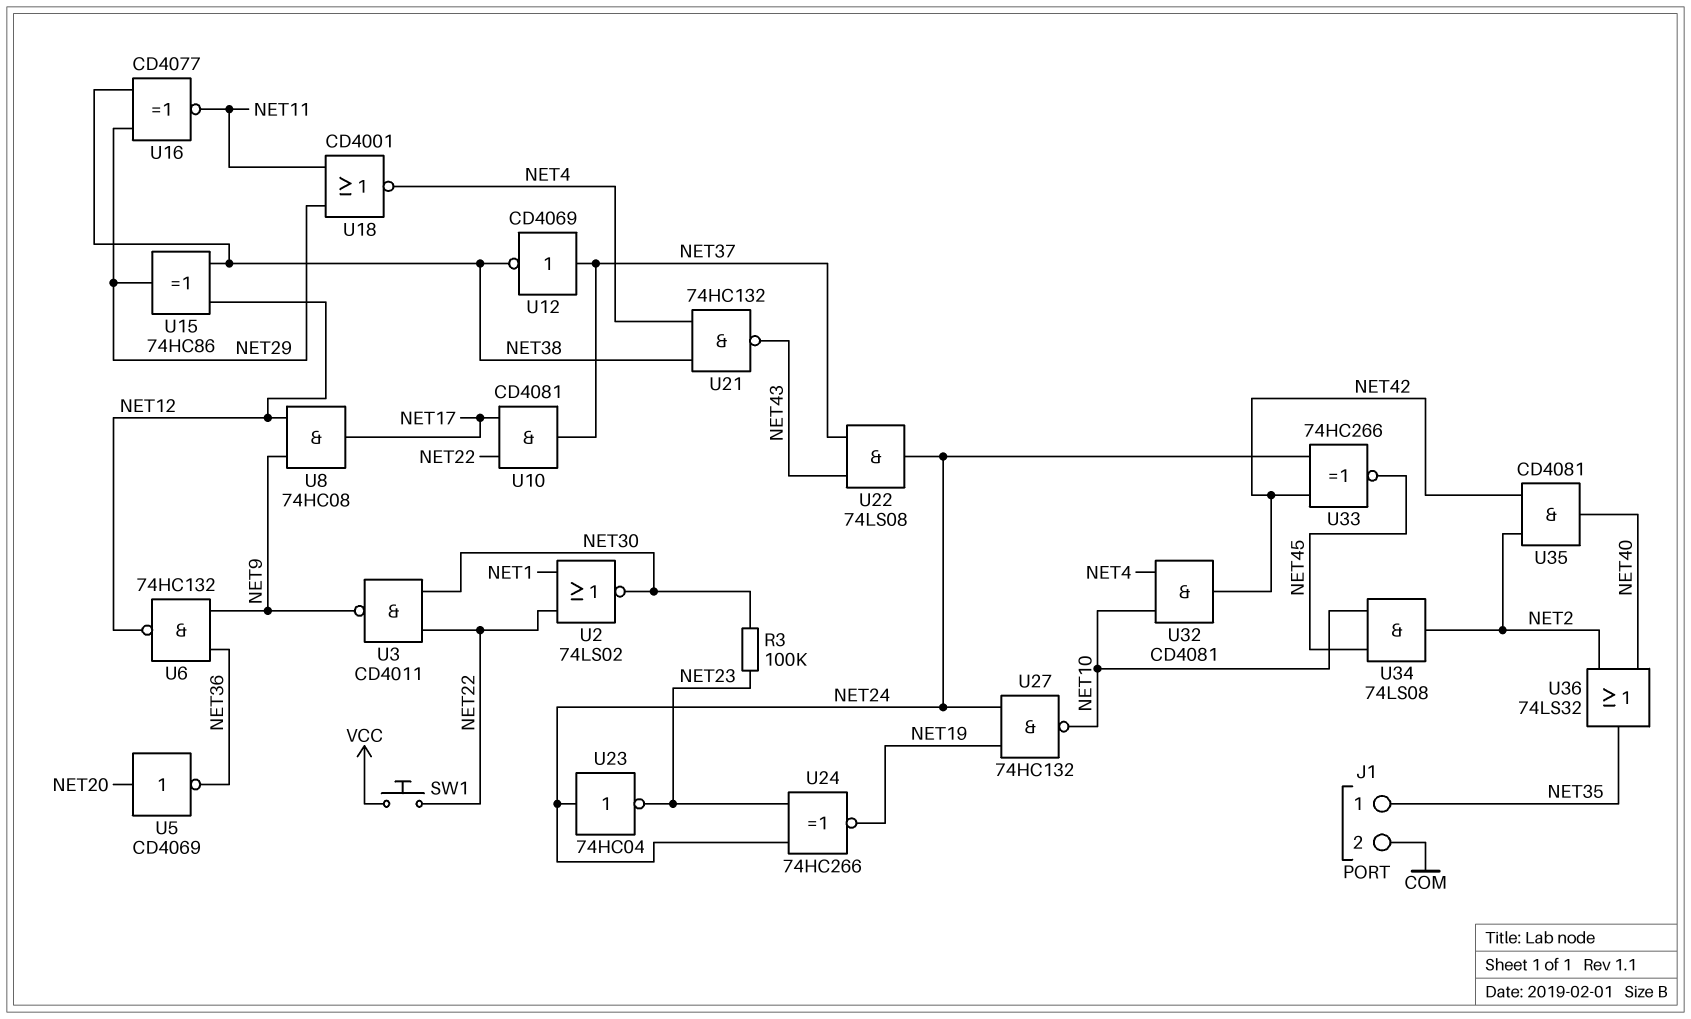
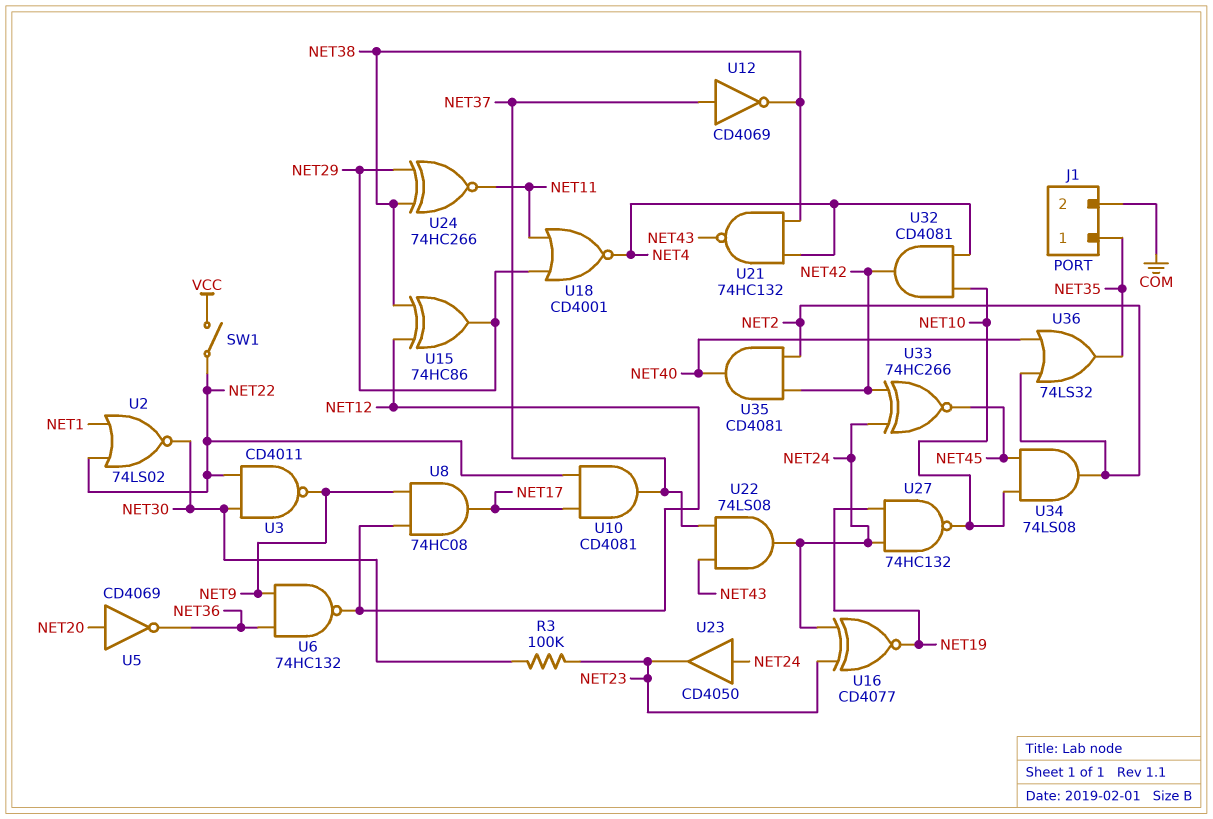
SW1: button (NET22, VCC) -> switch (NET22, VCC)
U16: XNOR CD4077 (in NET29, in NET38, out NET11) -> XNOR CD4077 (in NET23, in NET24, out NET19)
U23: NOT 74HC04 (in NET24, out NET23) -> buffer CD4050 (in NET24, out NET23)
U24: XNOR 74HC266 (in NET23, in NET24, out NET19) -> XNOR 74HC266 (in NET29, in NET38, out NET11)

